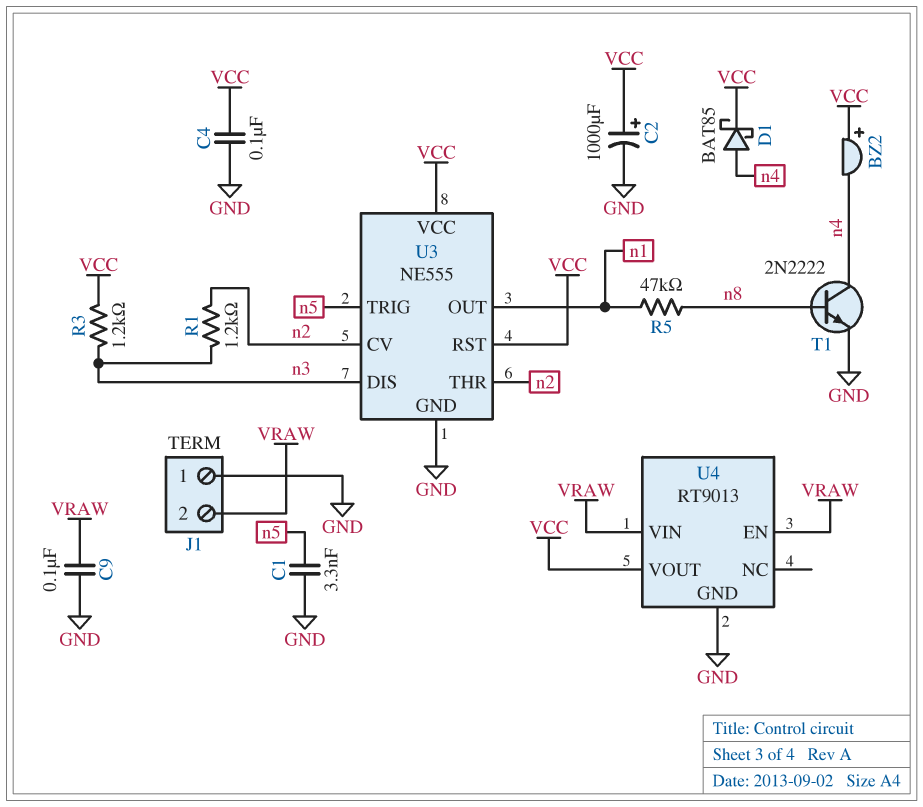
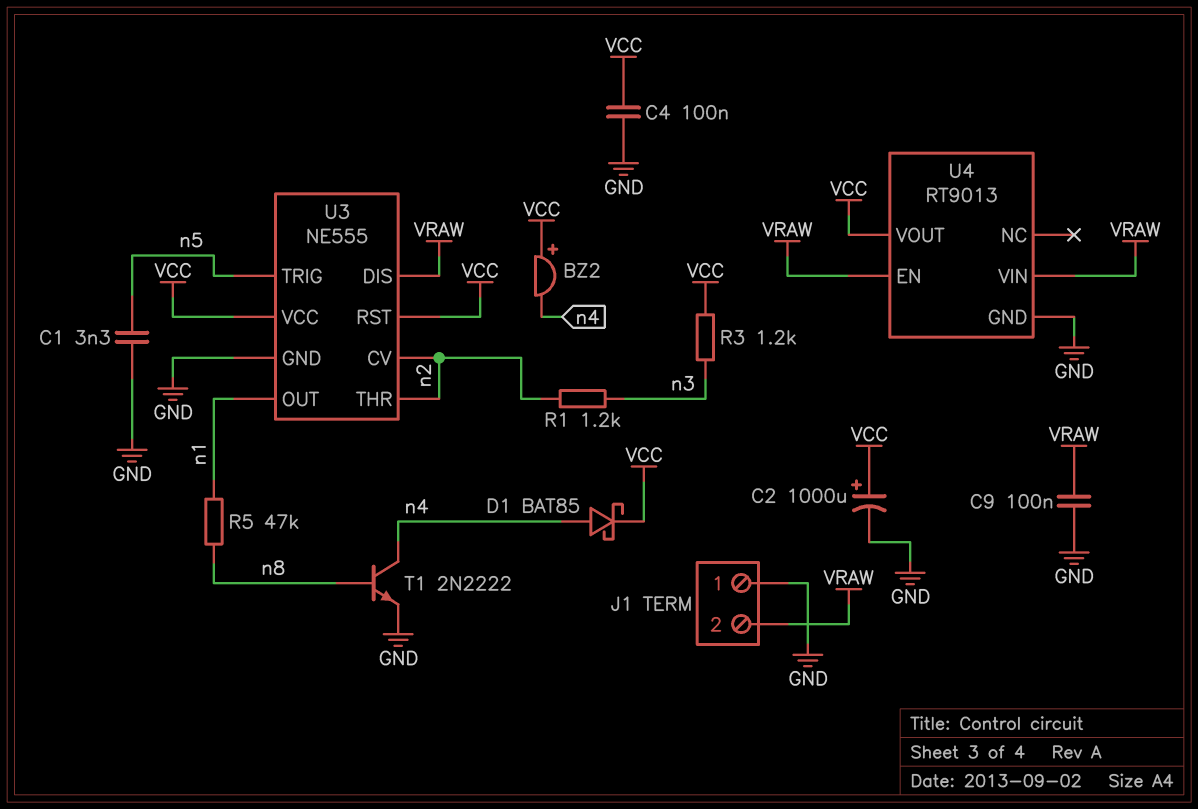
U3 pin DIS: n3 -> VRAW

